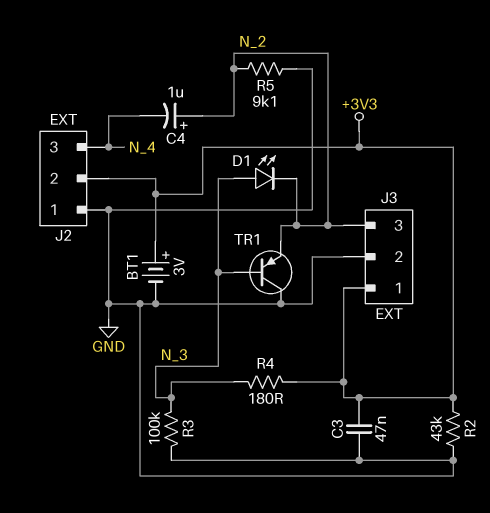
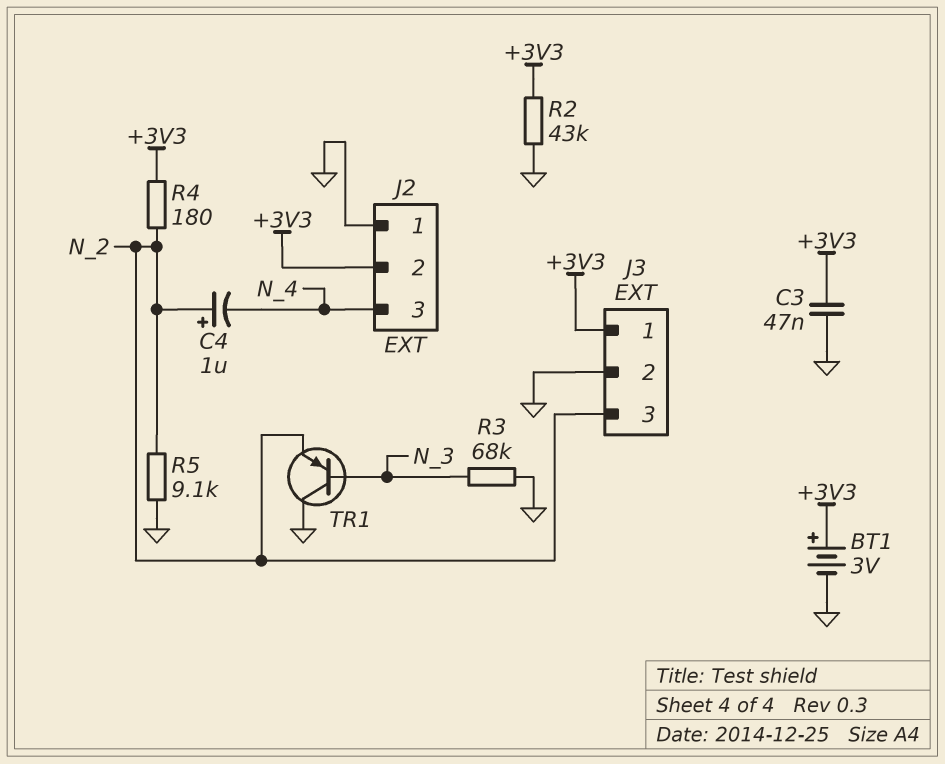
D1: LED (A N_3, K N_2) -> none
R3: 100k (GND, N_3) -> 68k (GND, N_3)
R4: 180 (+3V3, N_3) -> 180 (+3V3, N_2)

